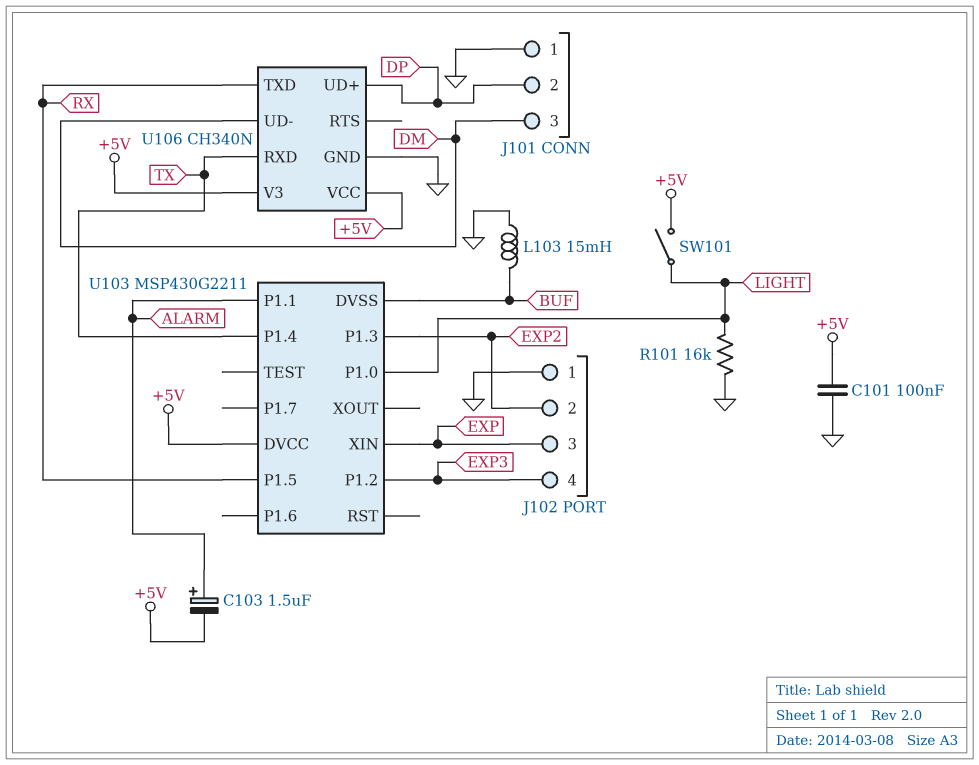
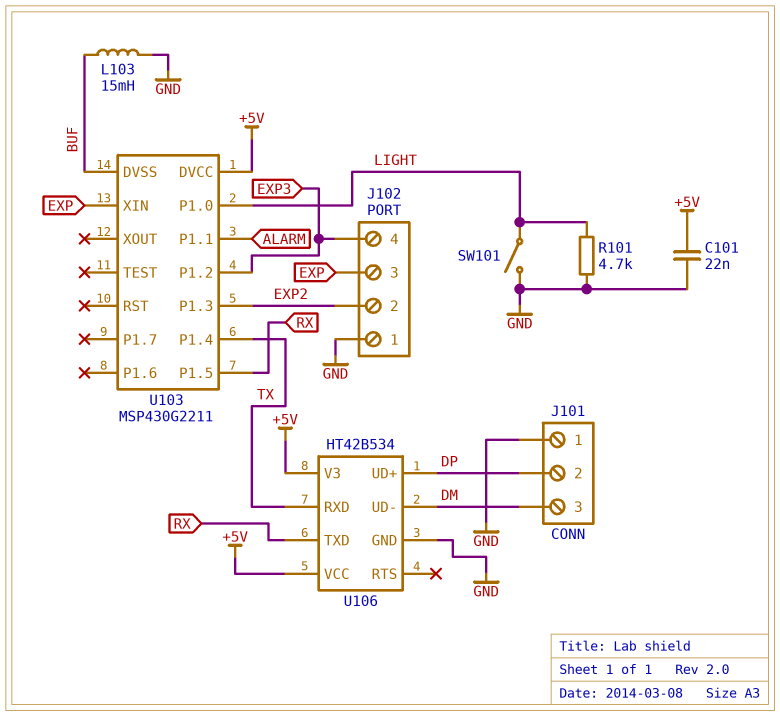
C101: 100nF (+5V, GND) -> 22nF (+5V, GND)
C103: 1.5uF (plus ALARM, minus +5V) -> none
R101: 16k (GND, LIGHT) -> 4.7k (GND, LIGHT)
SW101: switch (+5V, LIGHT) -> switch (GND, LIGHT)
U106: CH340N -> HT42B534

